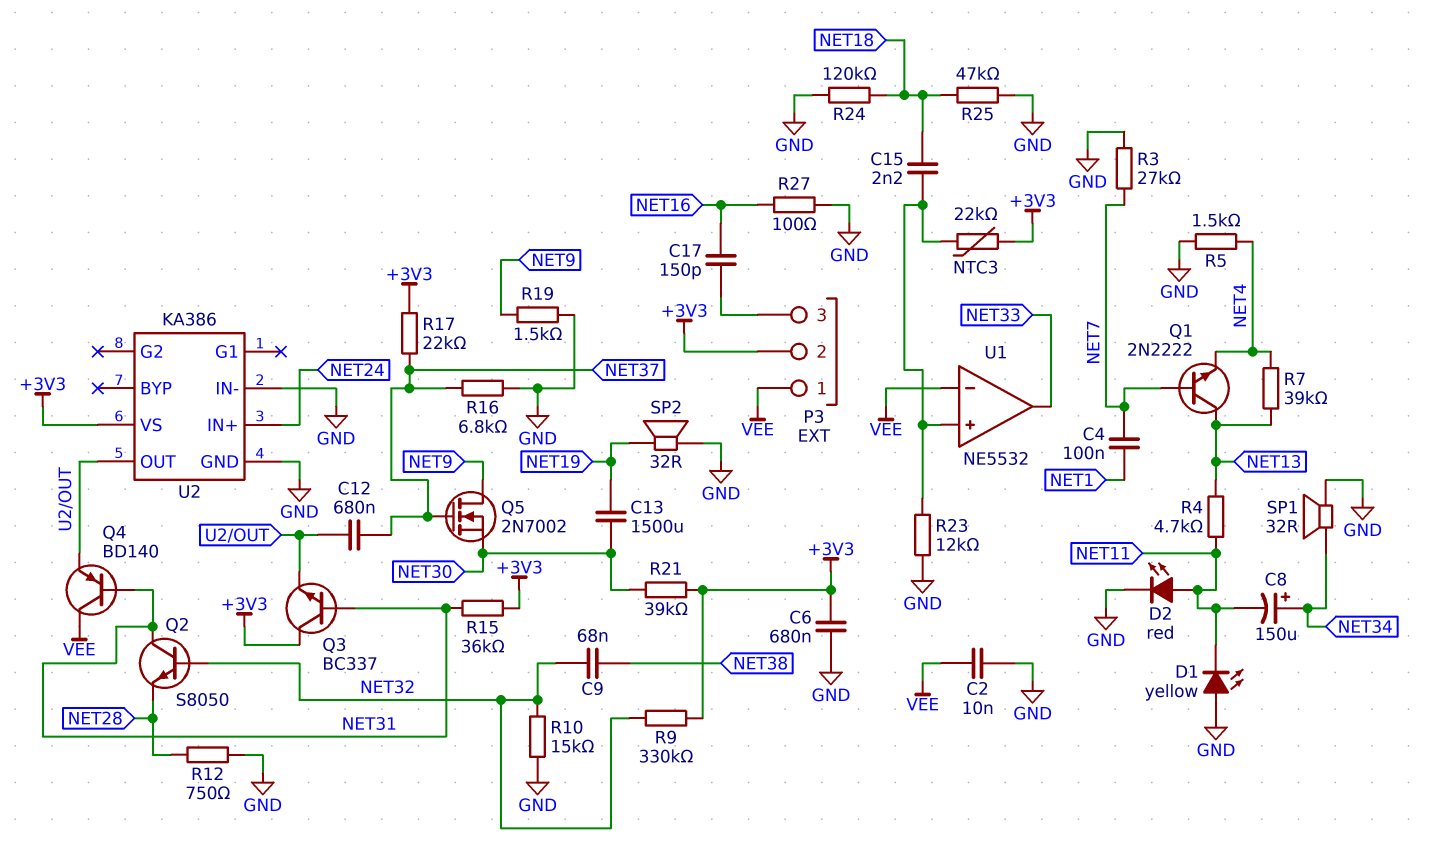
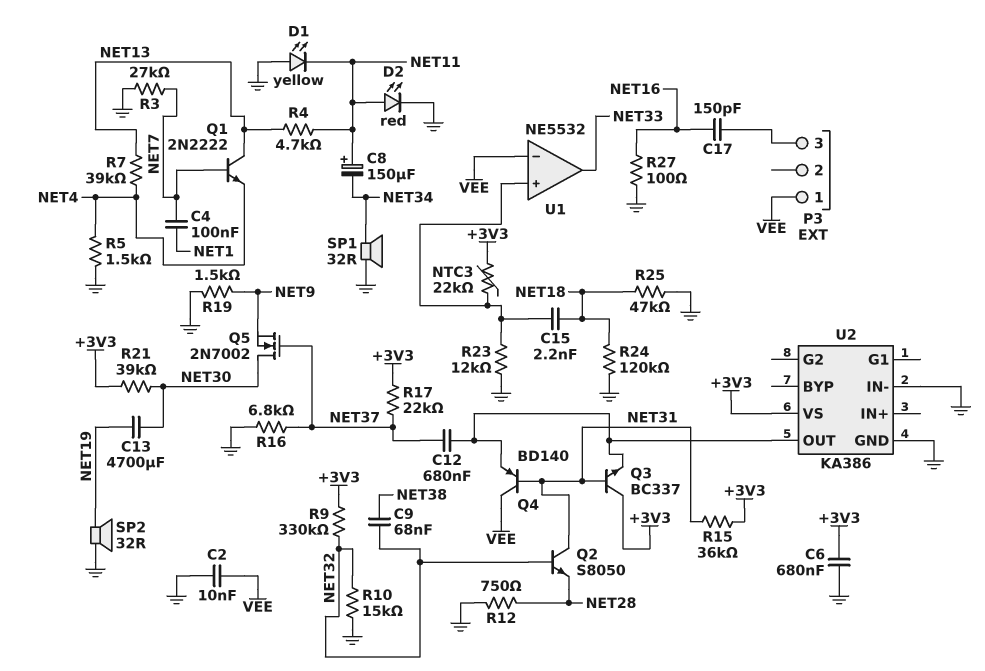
C8: 150uF (plus NET34, minus NET11) -> 150uF (plus NET11, minus NET34)
C13: 1500uF (NET19, NET30) -> 4700uF (NET19, NET30)
P3 pin 2: +3V3 -> none
Q5: NMOS 2N7002 (G NET37, D NET9, S NET30) -> NMOS 2N7002 (G NET37, D NET30, S NET9)
U2 pin IN+: NET24 -> none

